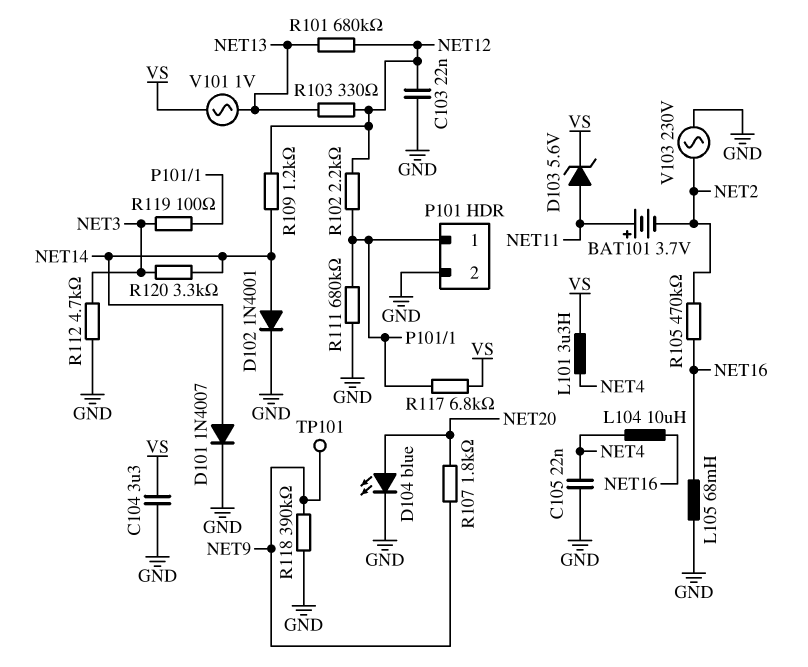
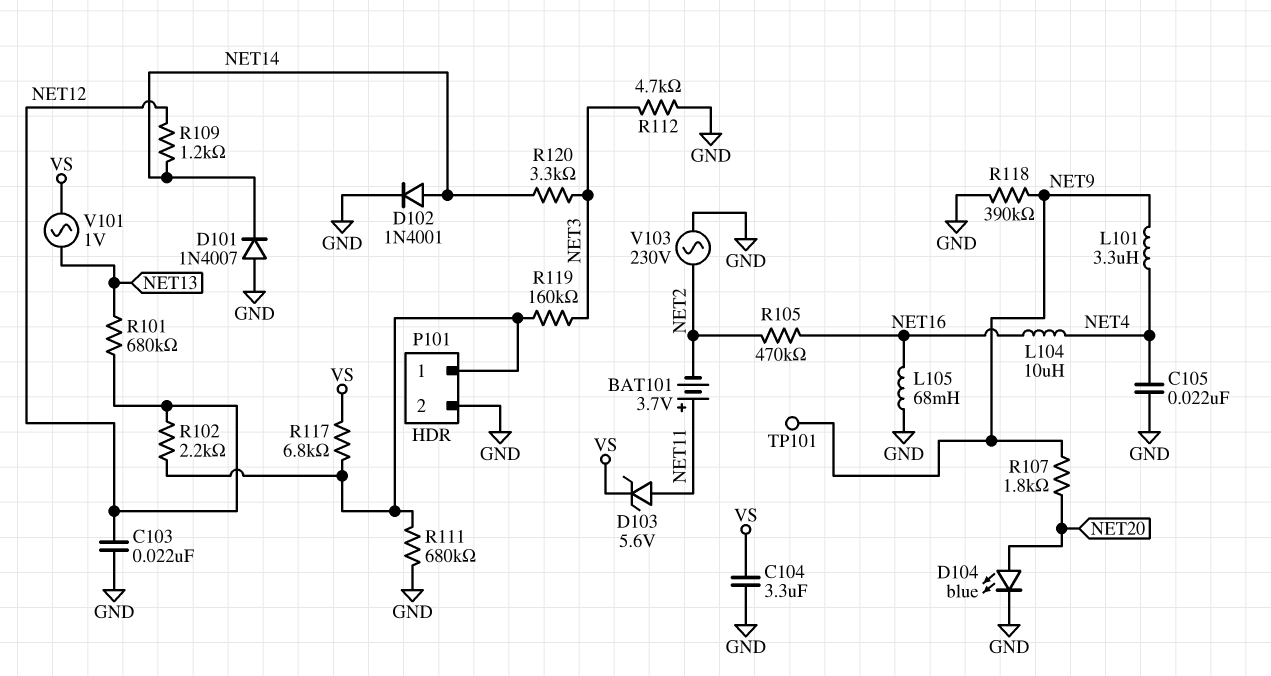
D101: diode 1N4007 (A NET14, K GND) -> diode 1N4007 (A GND, K NET14)
L101: 3.3uH (NET4, VS) -> 3.3uH (NET4, NET9)
R103: 330 (NET12, NET13) -> none
R119: 100 (NET3, P101/1) -> 160k (NET3, P101/1)

